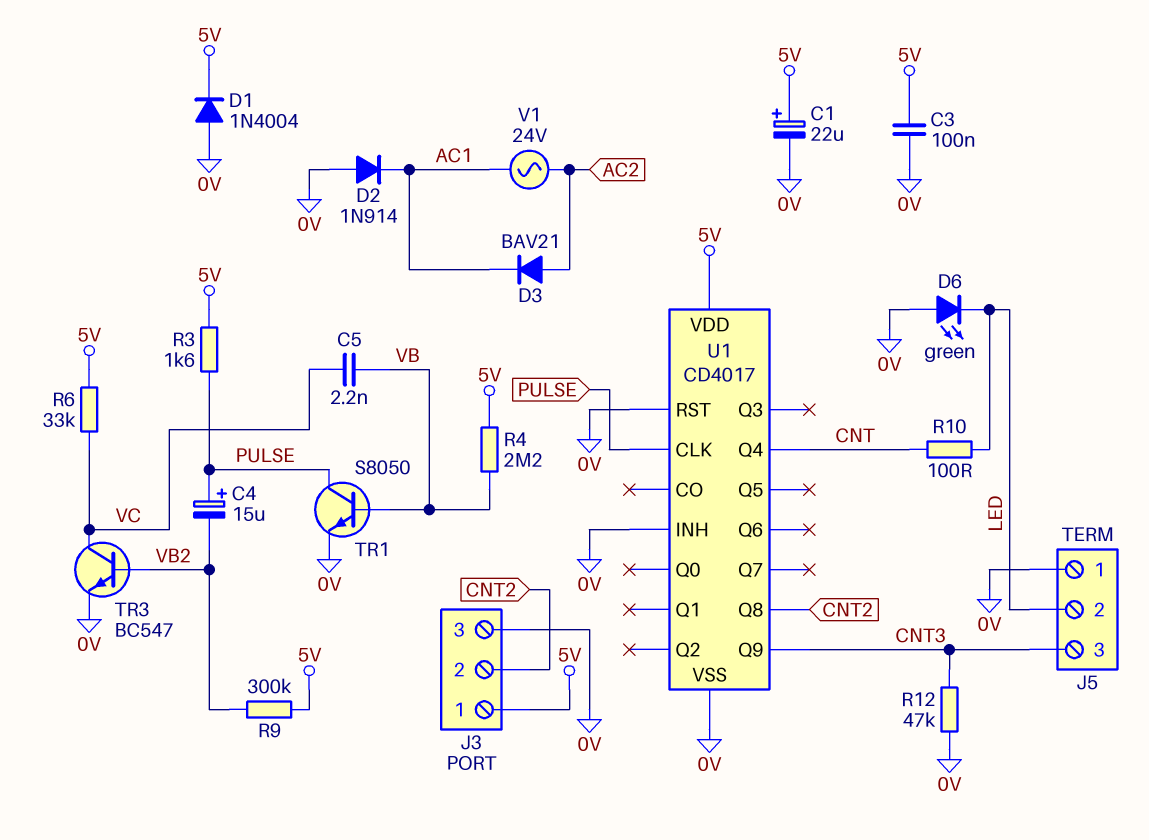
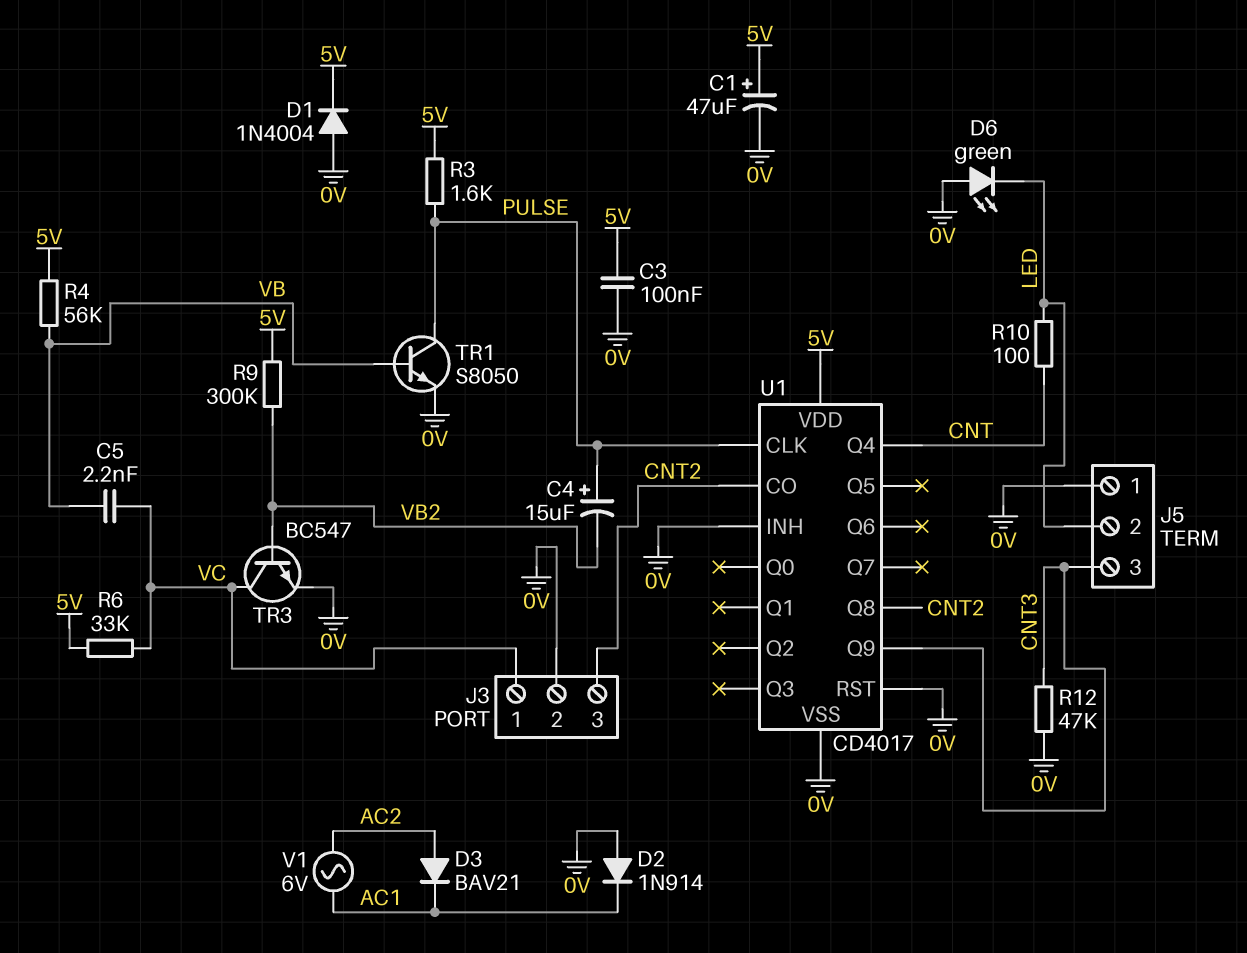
C1: 22uF (plus 5V, minus 0V) -> 47uF (plus 5V, minus 0V)
J3 pin 1: 5V -> VC
J3 pin 2: CNT2 -> 0V
J3 pin 3: 0V -> CNT2
R4: 2.2M (5V, VB) -> 56k (5V, VB)
U1 pin CO: none -> CNT2
V1: AC 24V (AC1, AC2) -> AC 6V (AC1, AC2)

